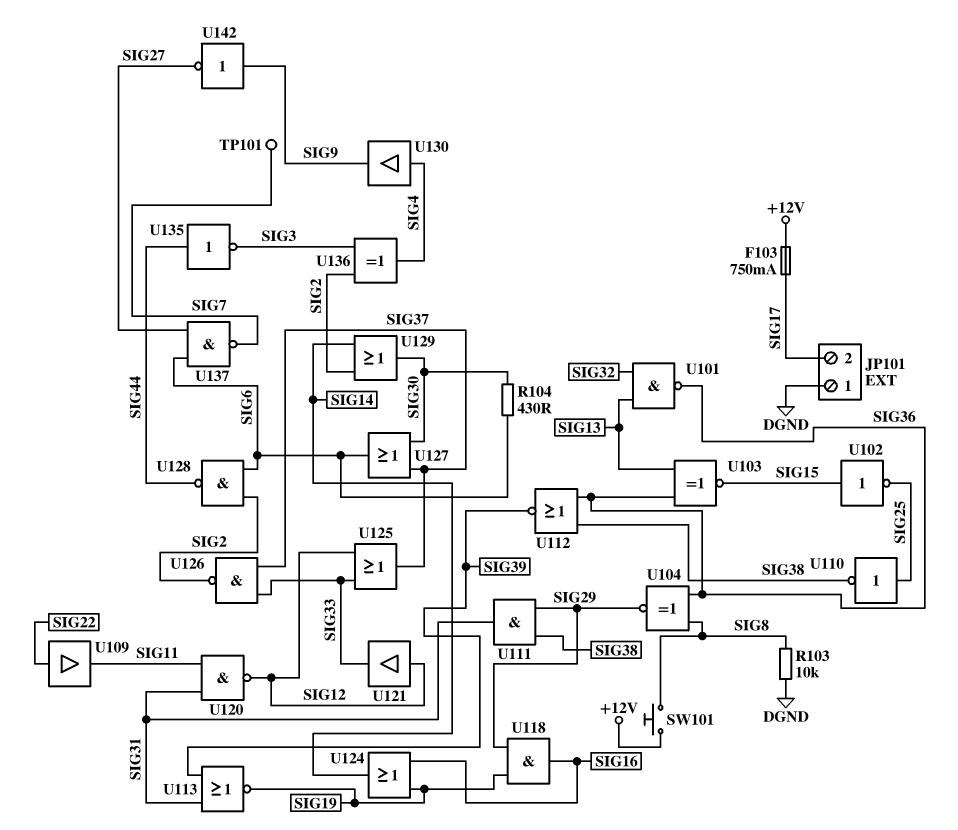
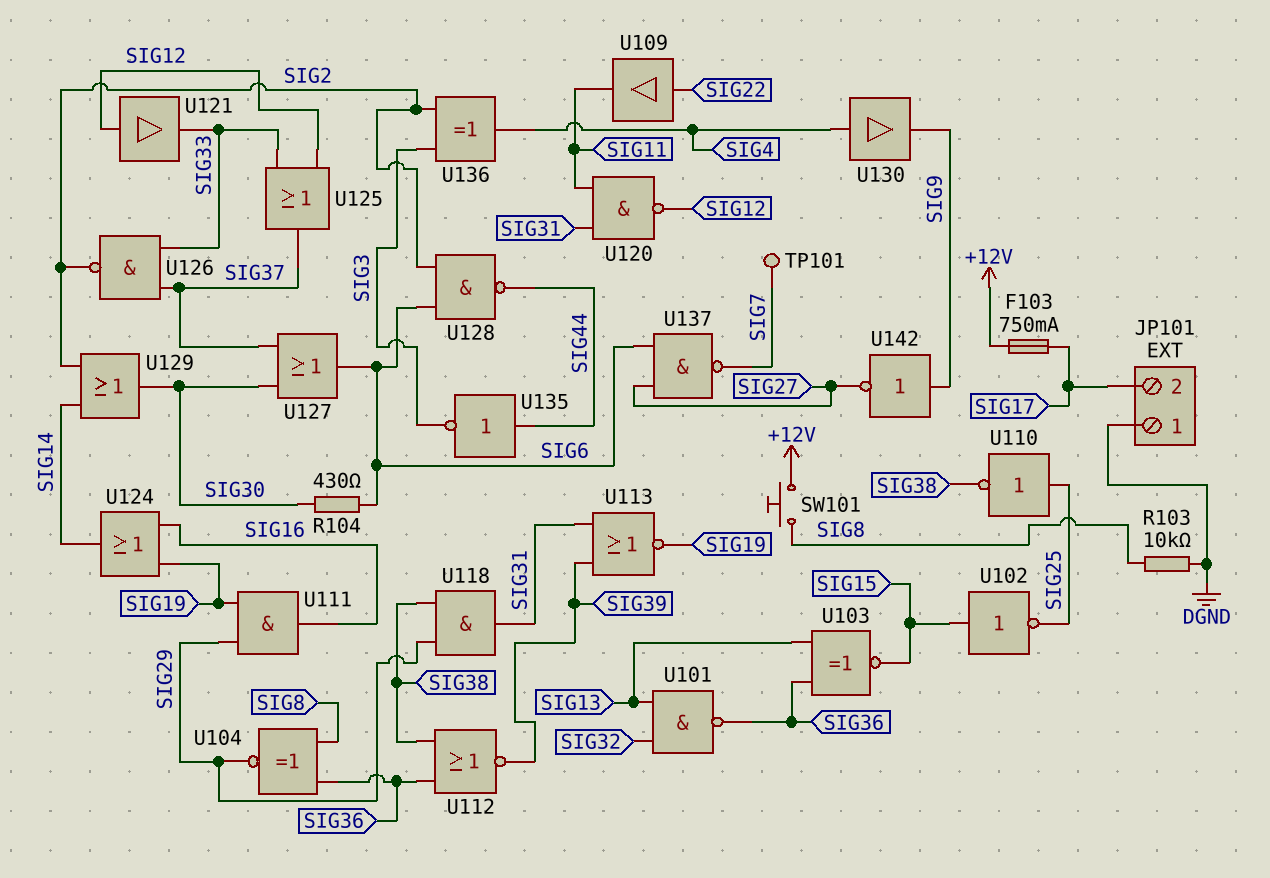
U111: AND (in SIG29, in SIG38, out SIG31) -> AND (in SIG19, in SIG29, out SIG16)
U118: AND (in SIG19, in SIG29, out SIG16) -> AND (in SIG29, in SIG38, out SIG31)

